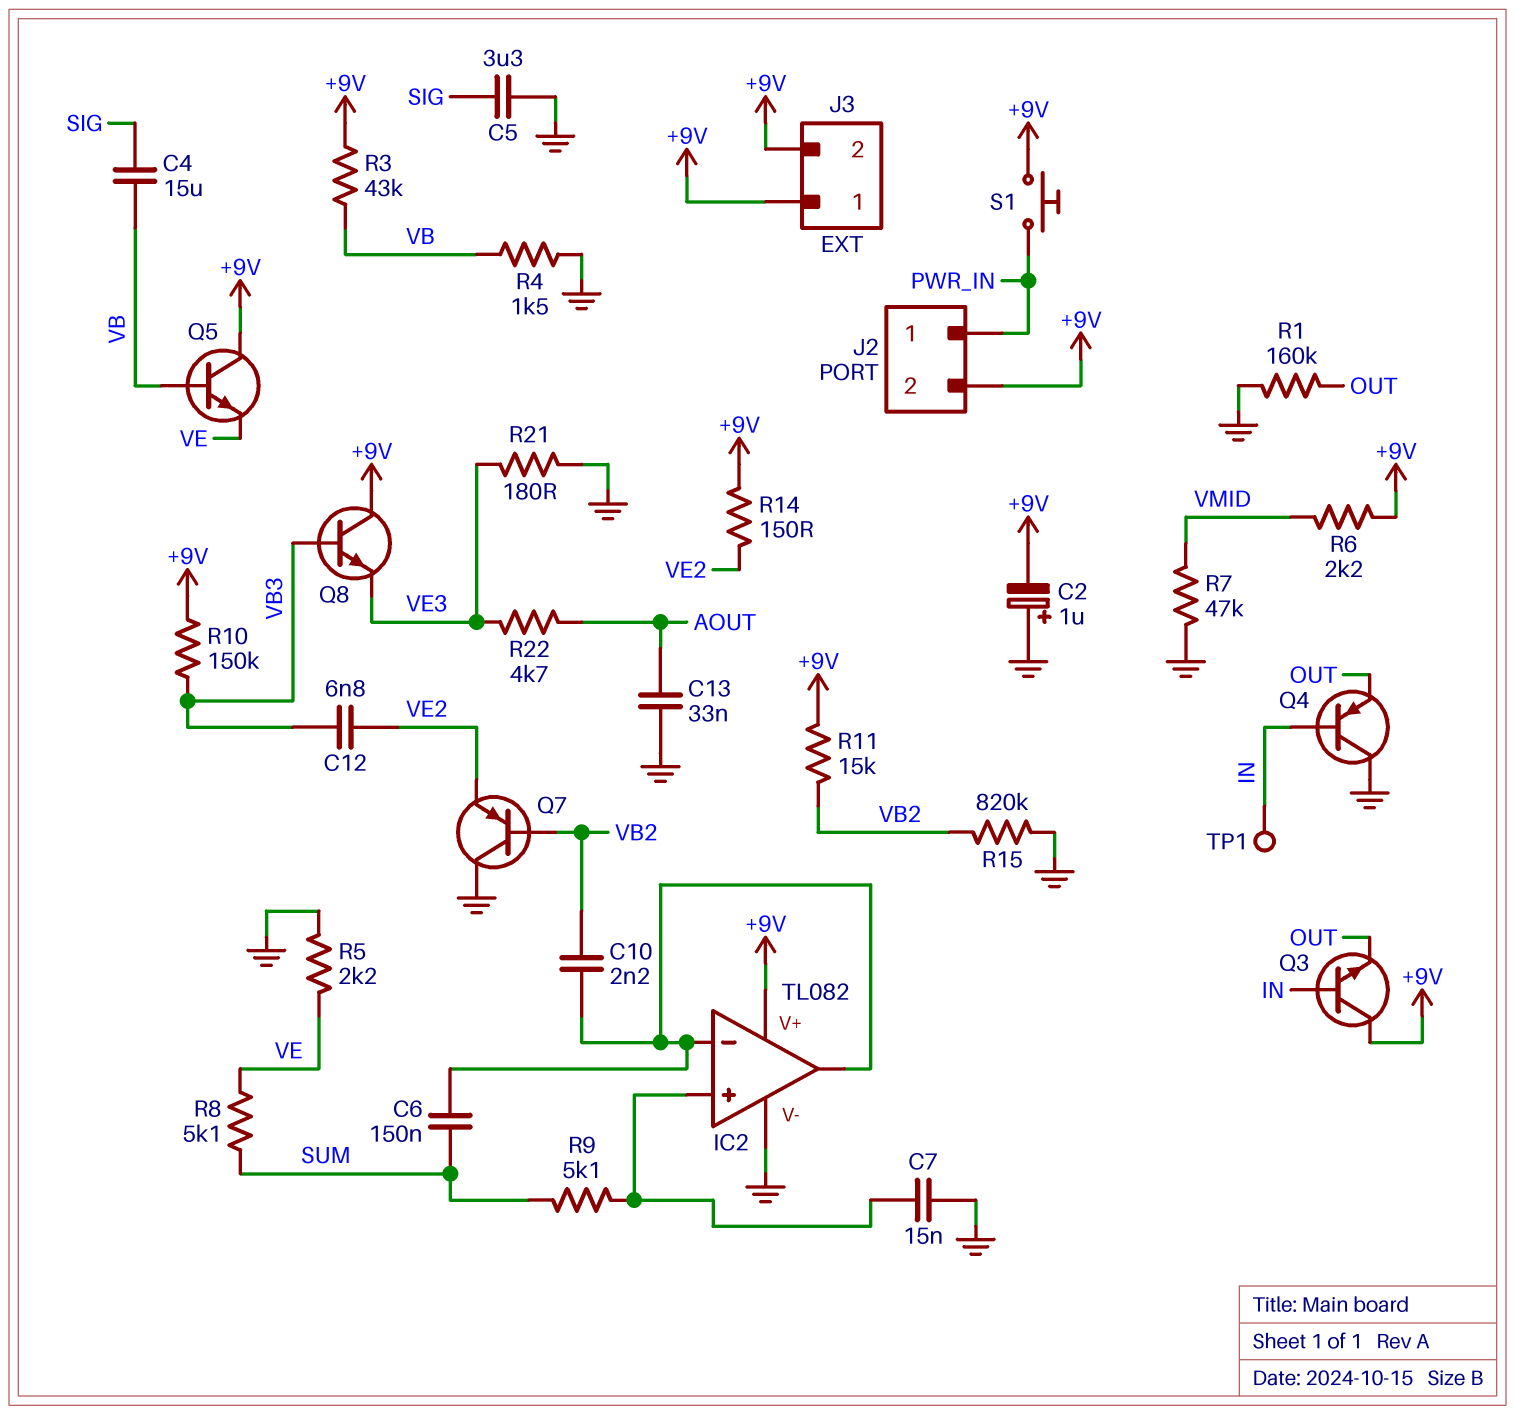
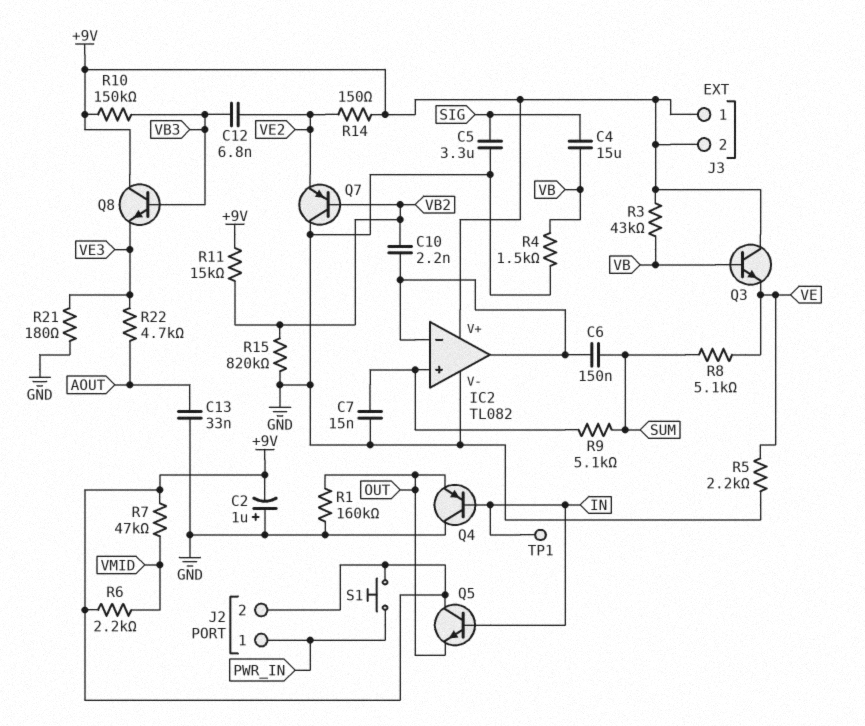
Q3: NPN (B IN, C +9V, E OUT) -> NPN (B VB, C +9V, E VE)
Q5: NPN (B VB, C +9V, E VE) -> NPN (B IN, C +9V, E OUT)
R7: 47k (GND, VMID) -> 47k (+9V, VMID)

